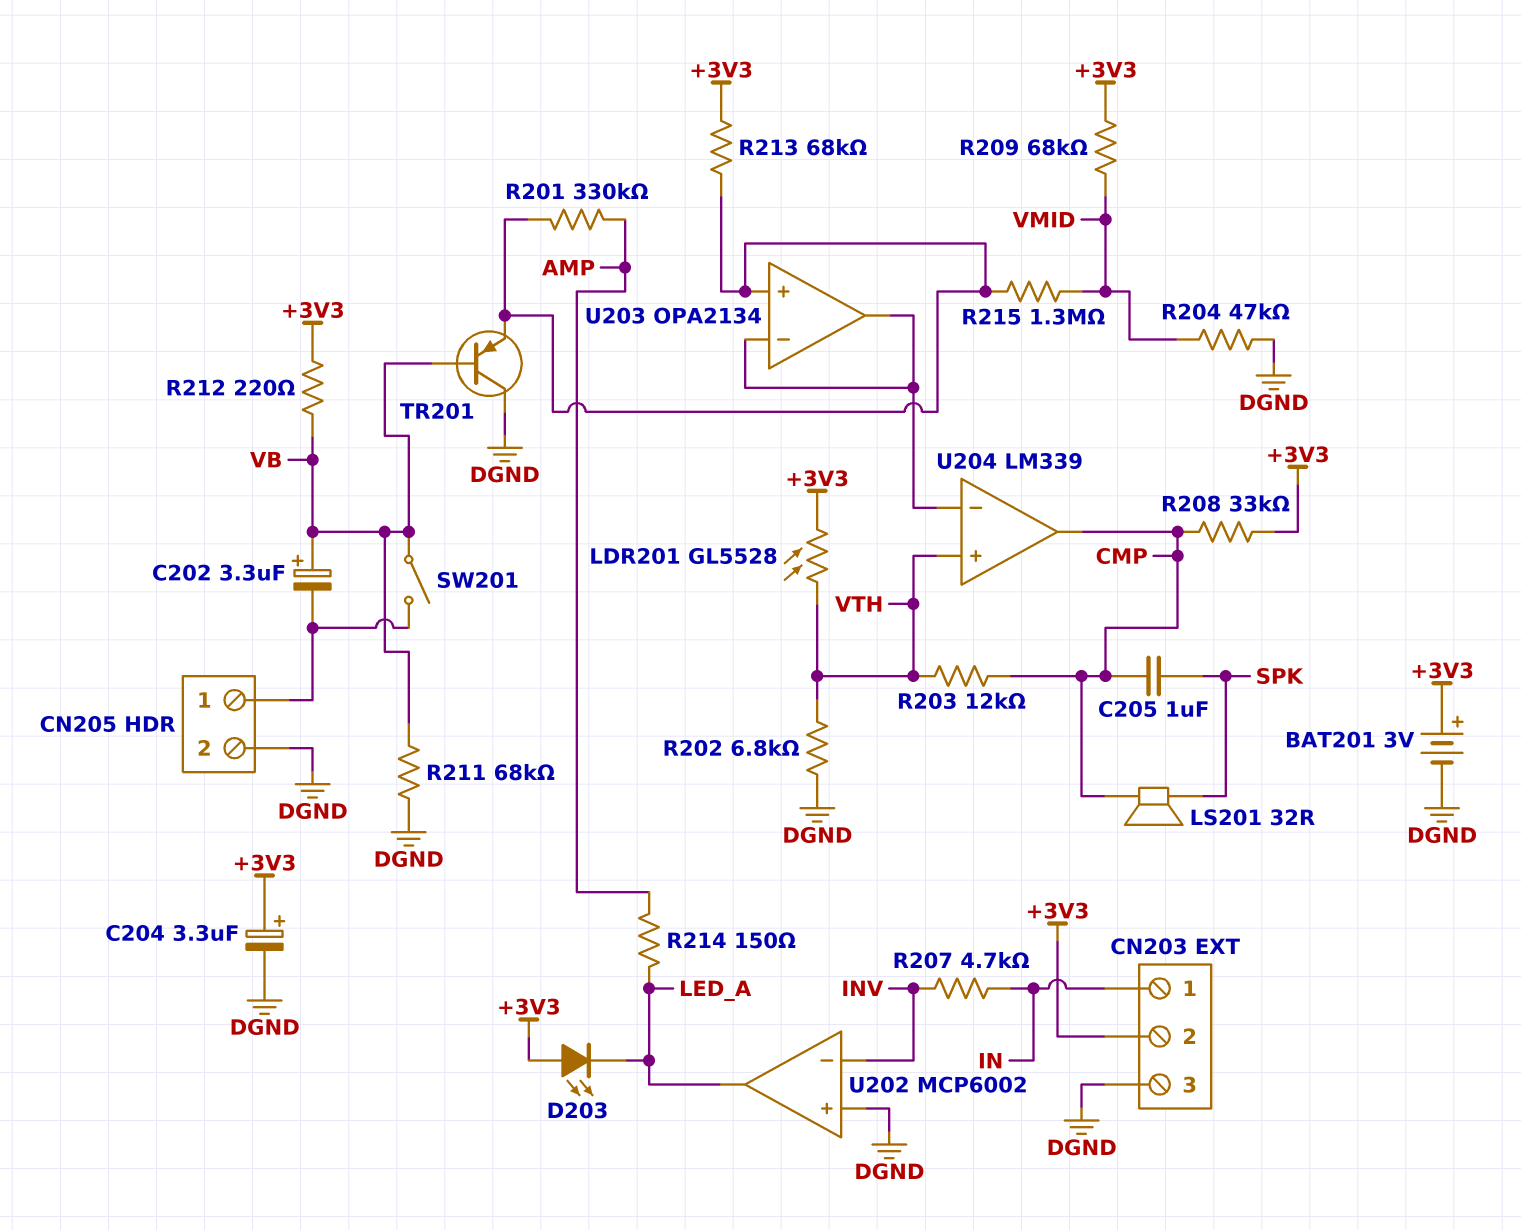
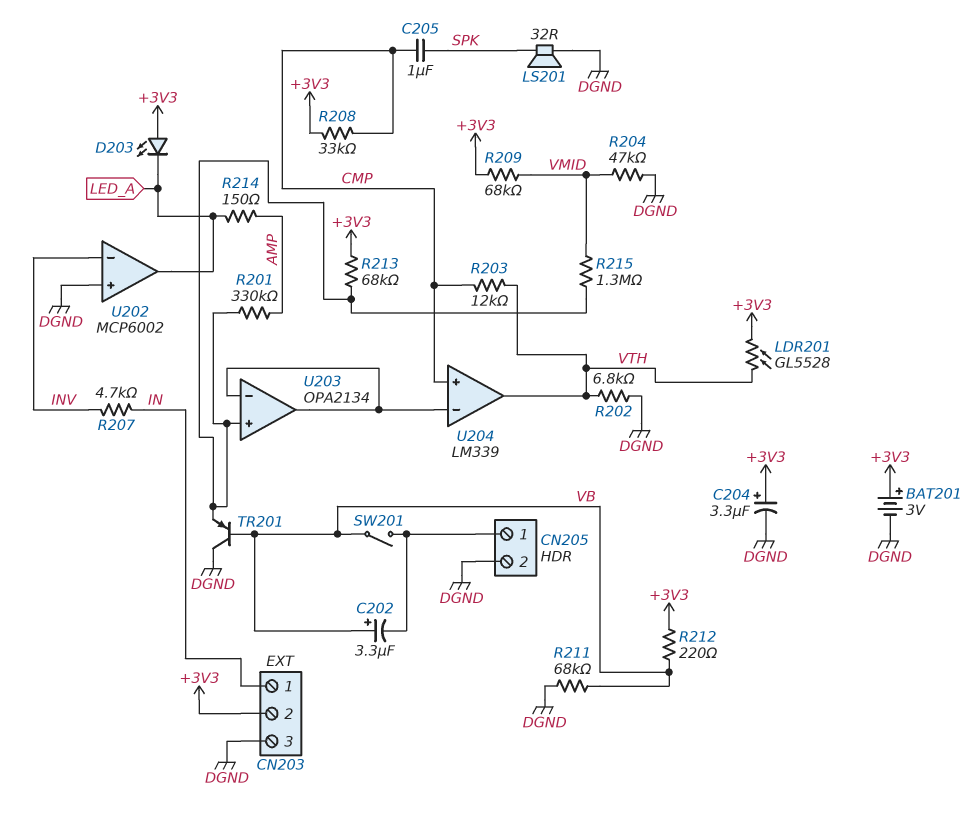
LS201: speaker 32R (CMP, SPK) -> speaker 32R (DGND, SPK)
U204 pin in+: VTH -> CMP
U204 pin out: CMP -> VTH

